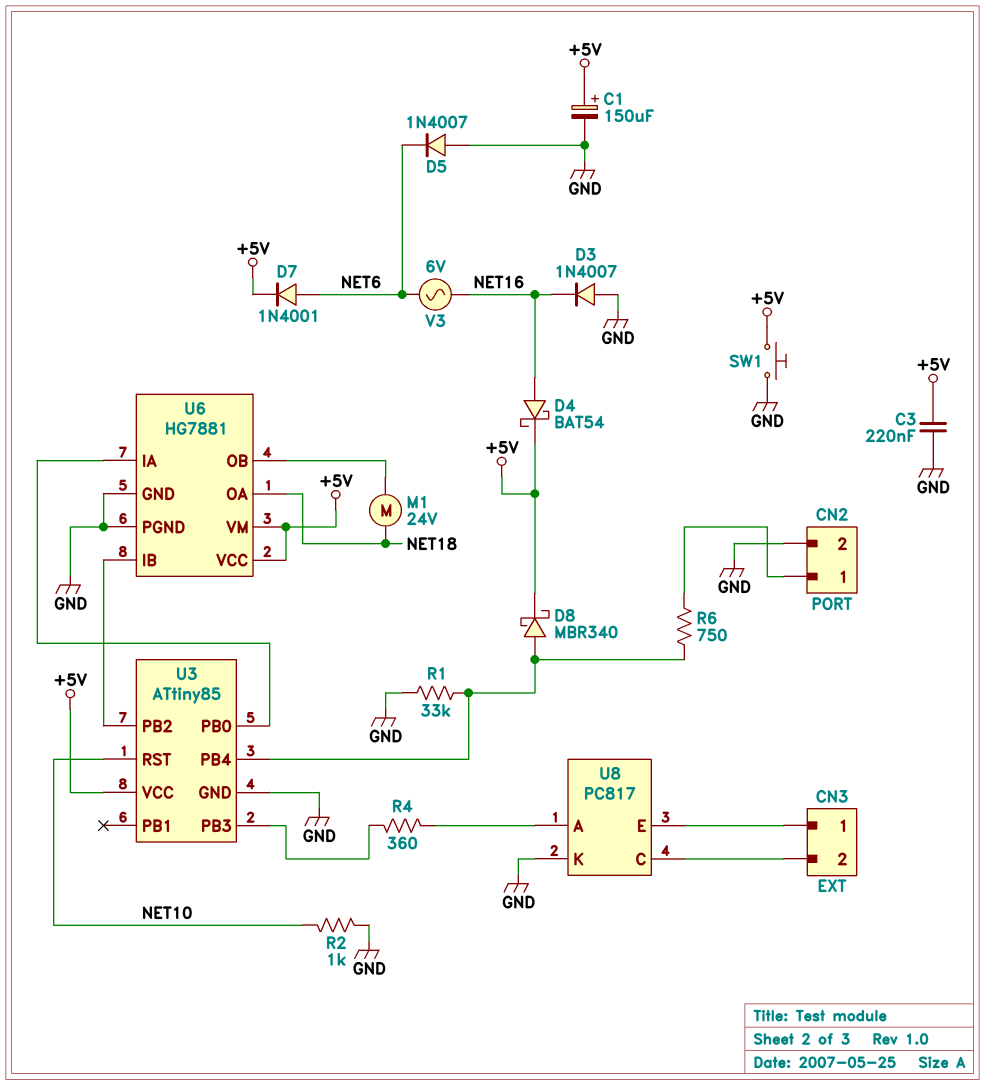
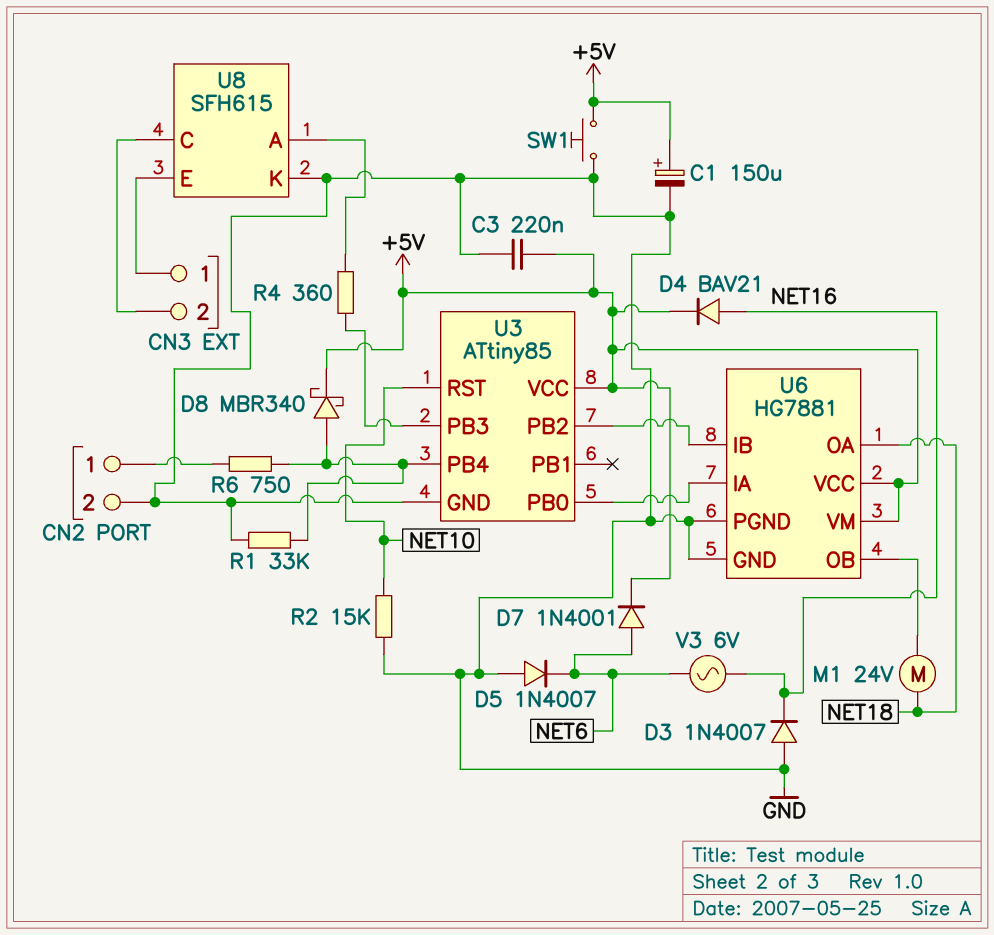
D4: schottky BAT54 (A NET16, K +5V) -> diode BAV21 (A NET16, K +5V)
R2: 1k (GND, NET10) -> 15k (GND, NET10)
U8: PC817 -> SFH615

